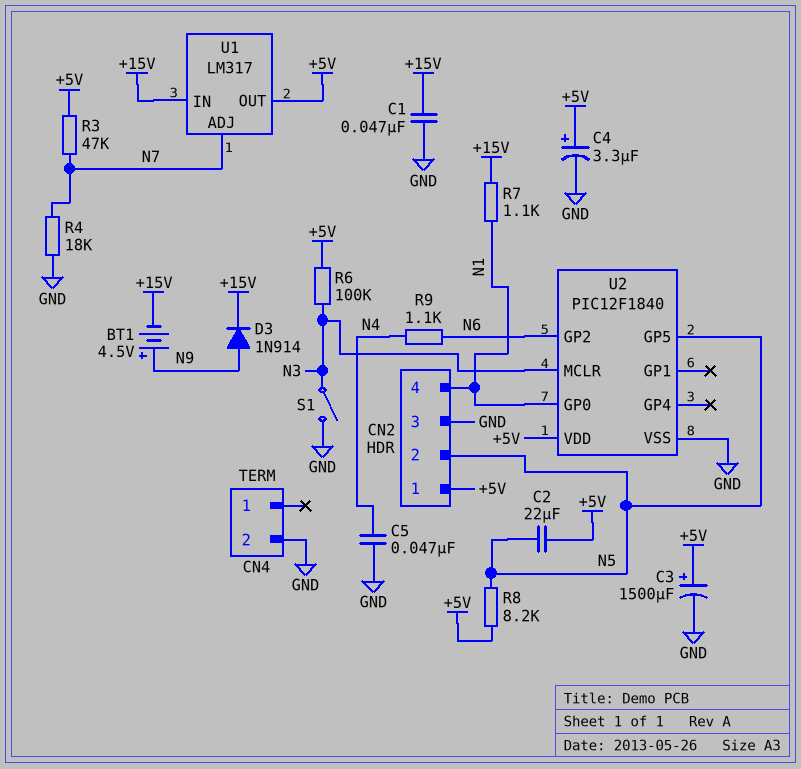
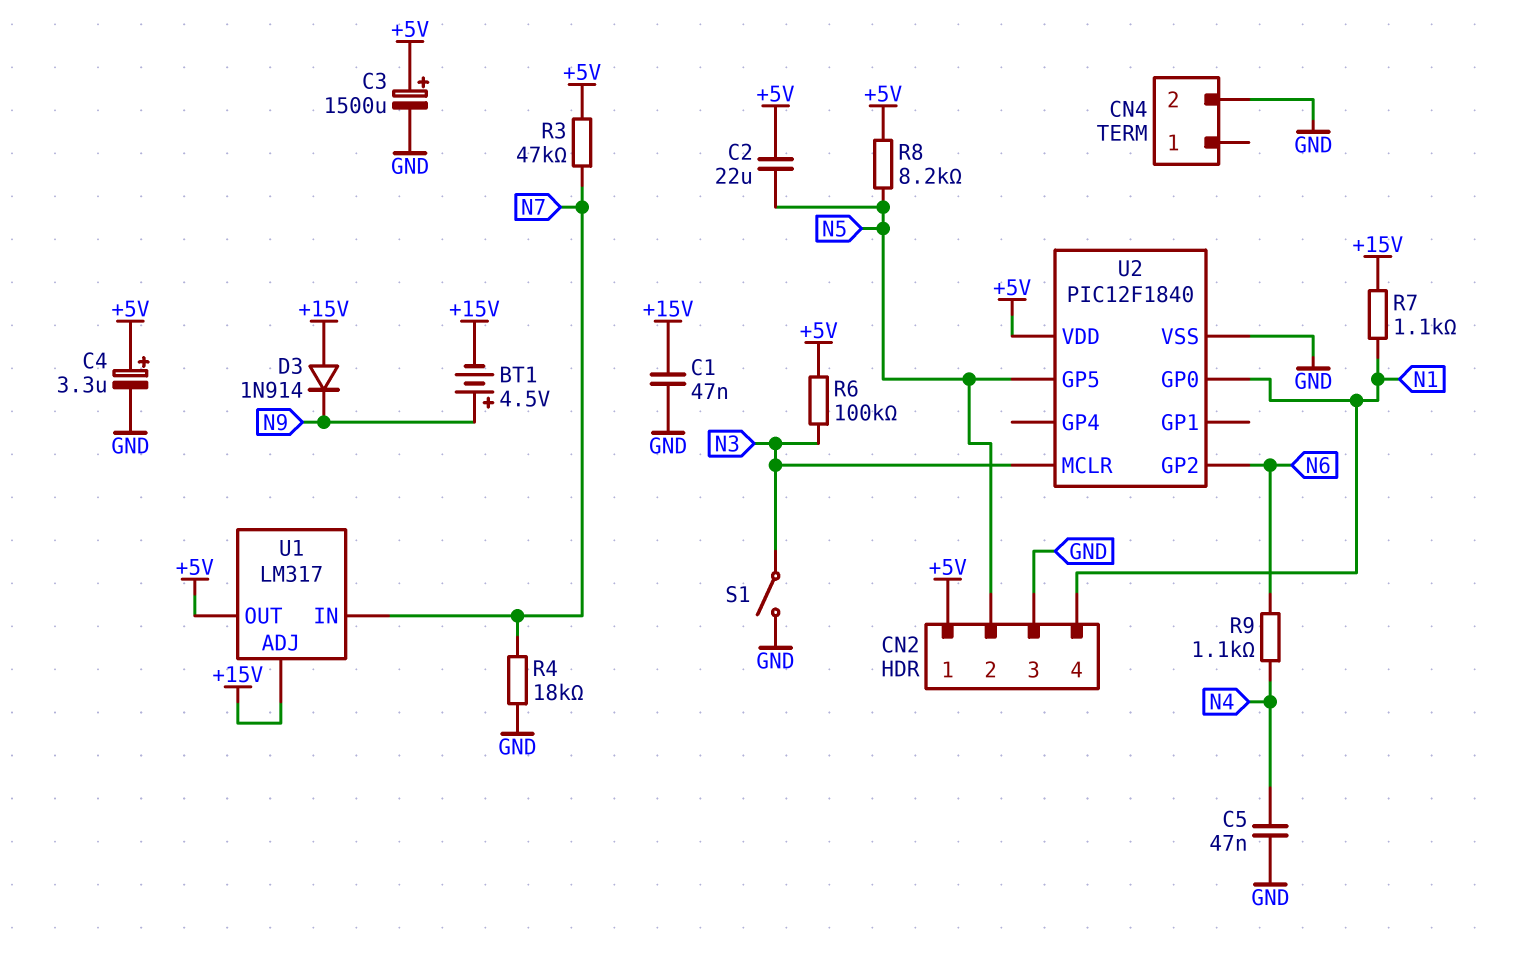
D3: diode 1N914 (A N9, K +15V) -> diode 1N914 (A +15V, K N9)
U1 pin ADJ: N7 -> +15V
U1 pin IN: +15V -> N7

